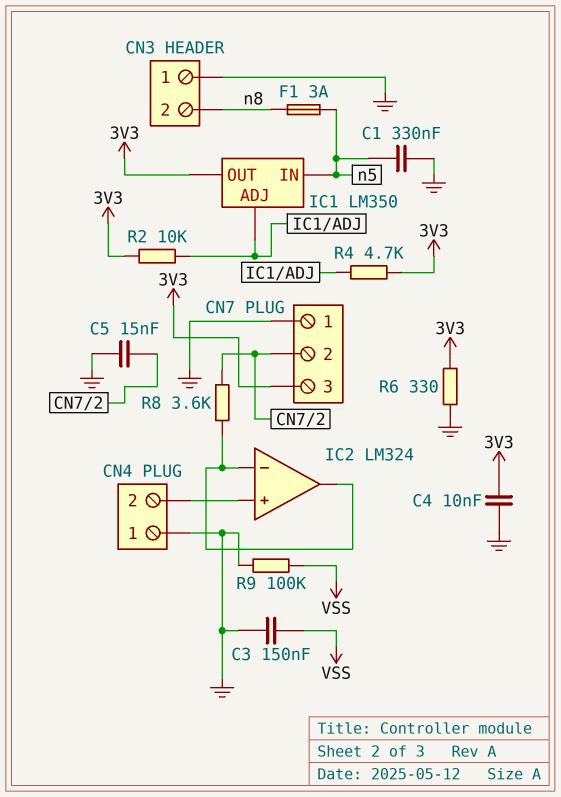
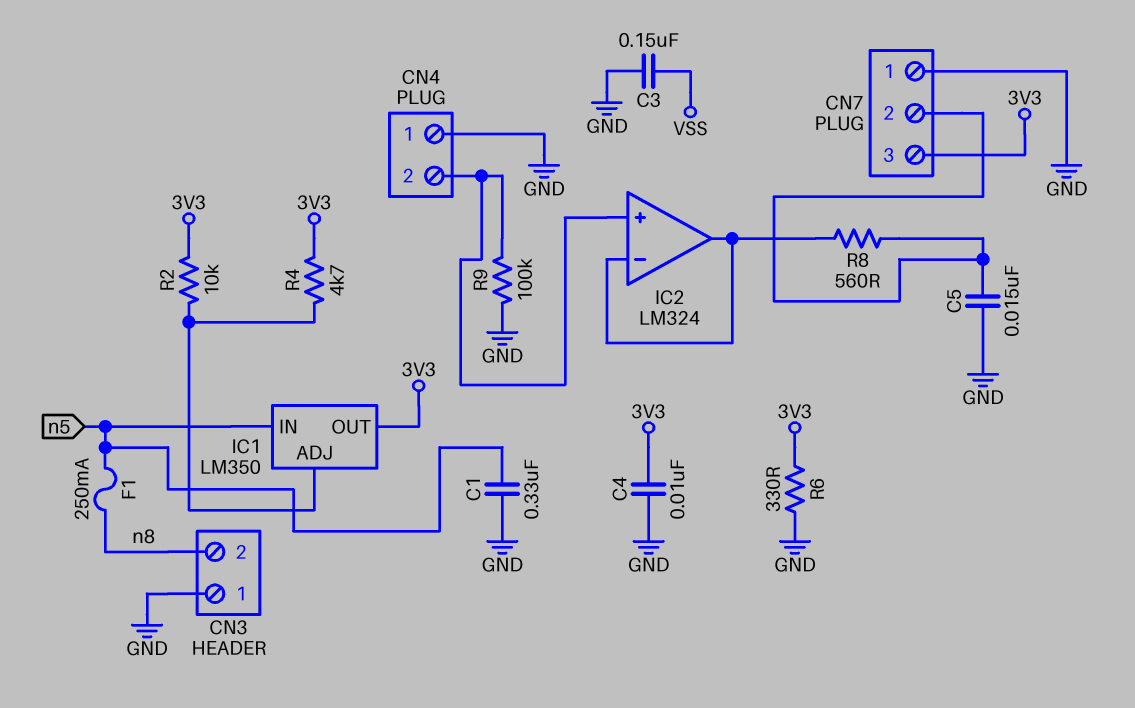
F1: 3A (n5, n8) -> 250mA (n5, n8)
R8: 3.6k (CN7/2, IC2/in-) -> 560 (CN7/2, IC2/in-)
R9: 100k (GND, VSS) -> 100k (CN4/2, GND)

